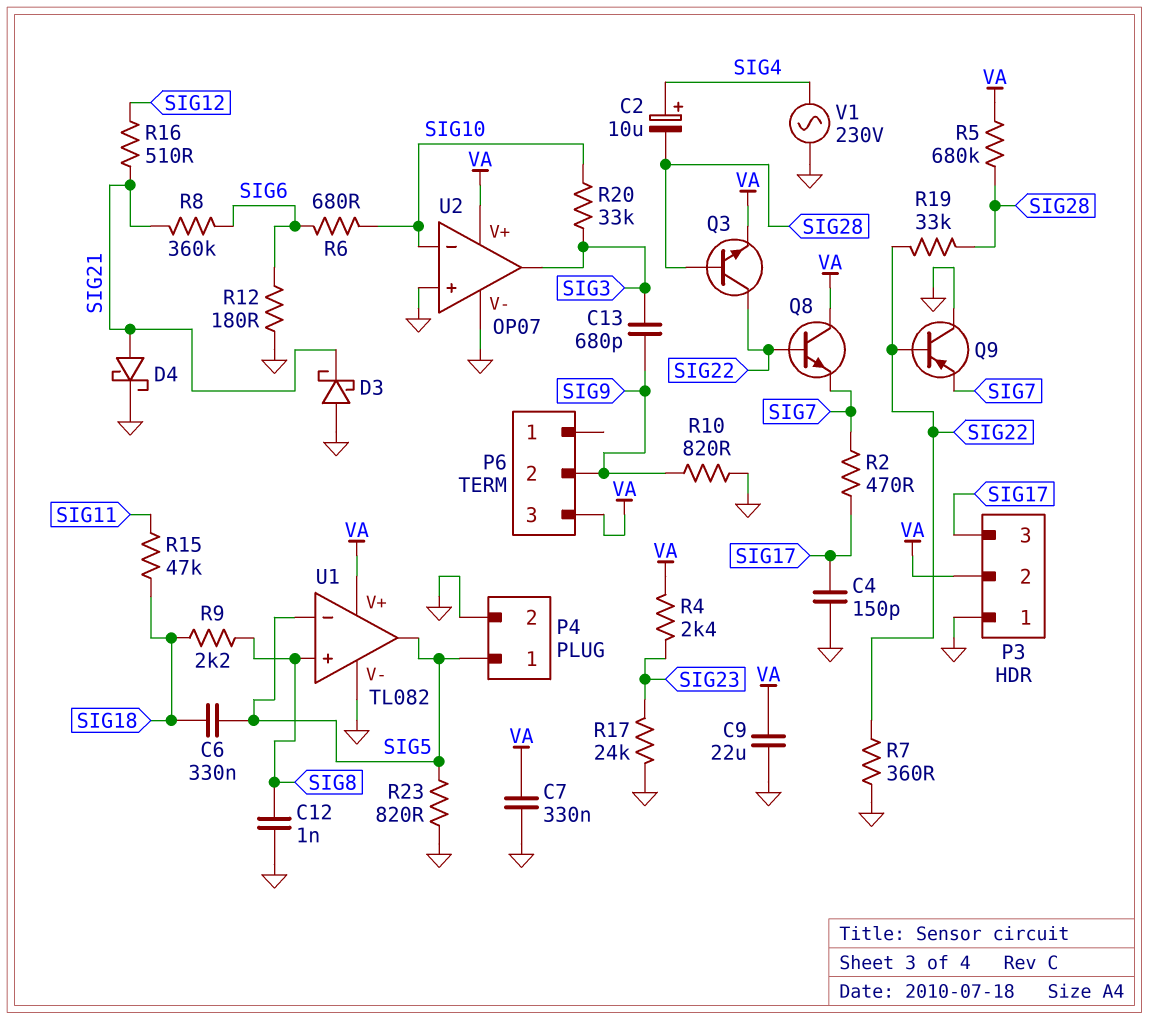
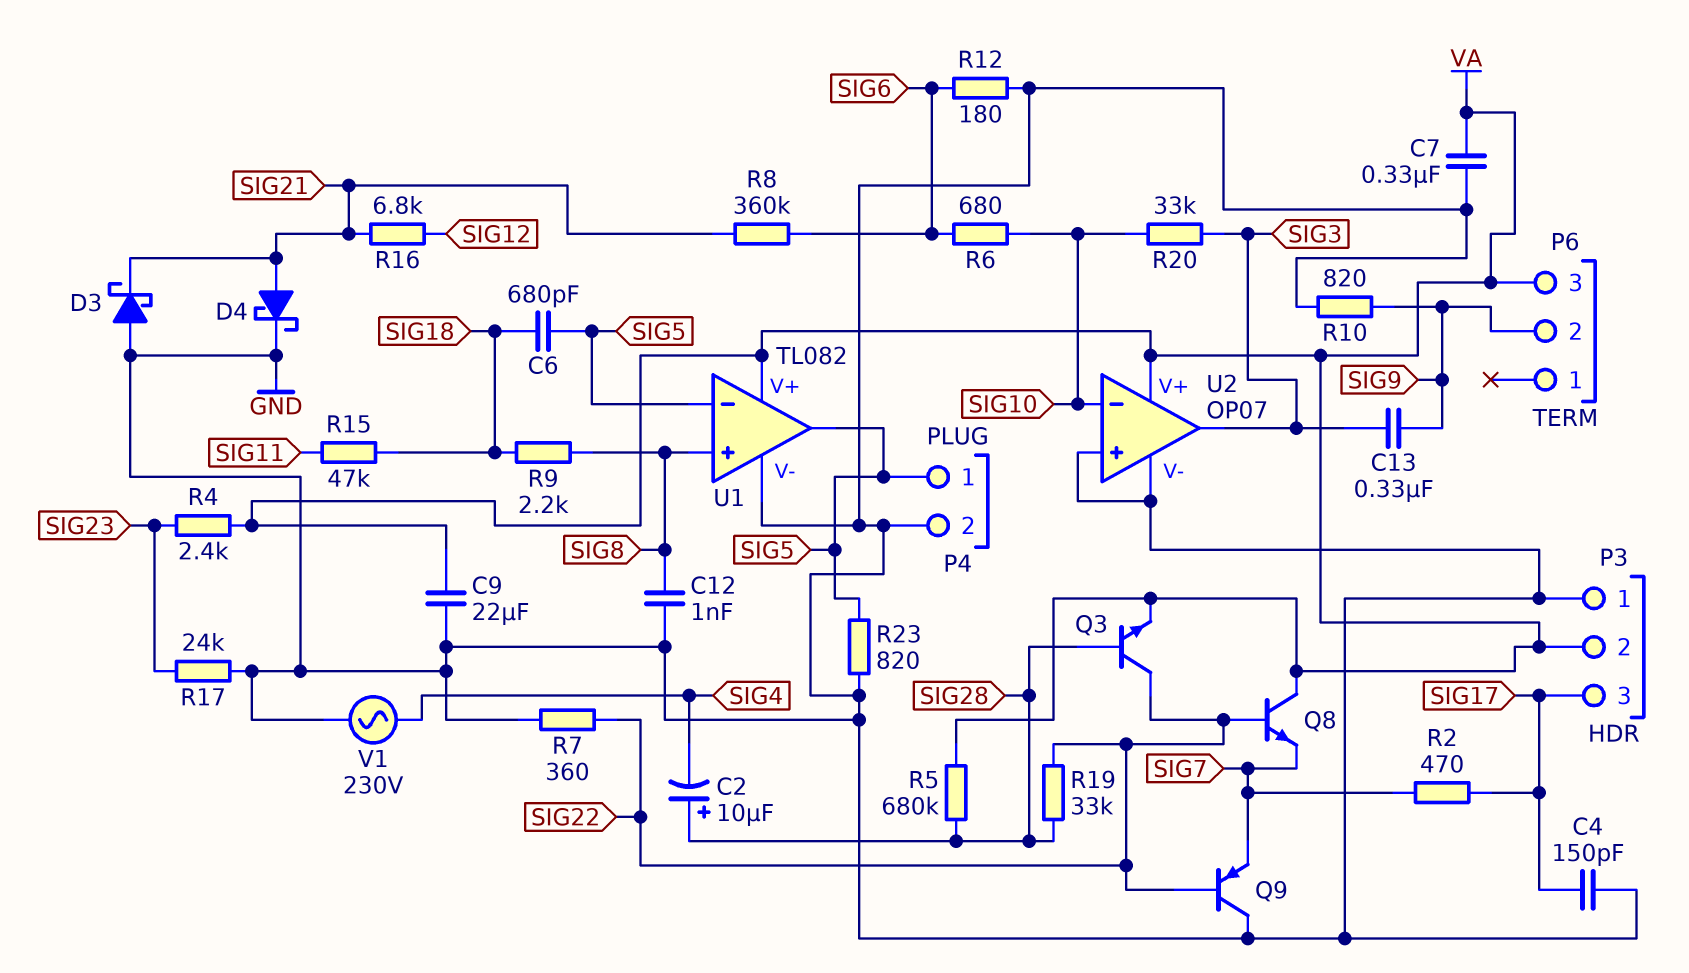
C2: 10uF (plus SIG4, minus SIG28) -> 10uF (plus SIG28, minus SIG4)
C6: 330nF (SIG5, SIG18) -> 680pF (SIG5, SIG18)
C13: 680pF (SIG3, SIG9) -> 330nF (SIG3, SIG9)
R16: 510 (SIG12, SIG21) -> 6.8k (SIG12, SIG21)

